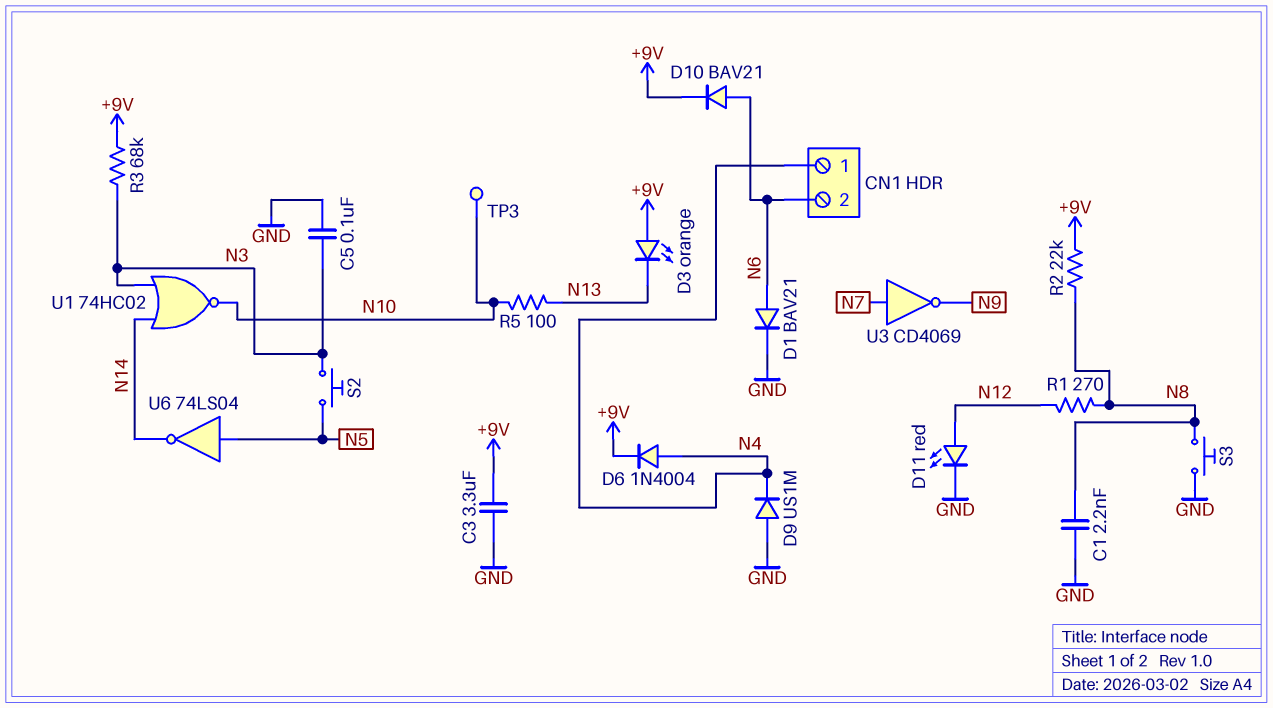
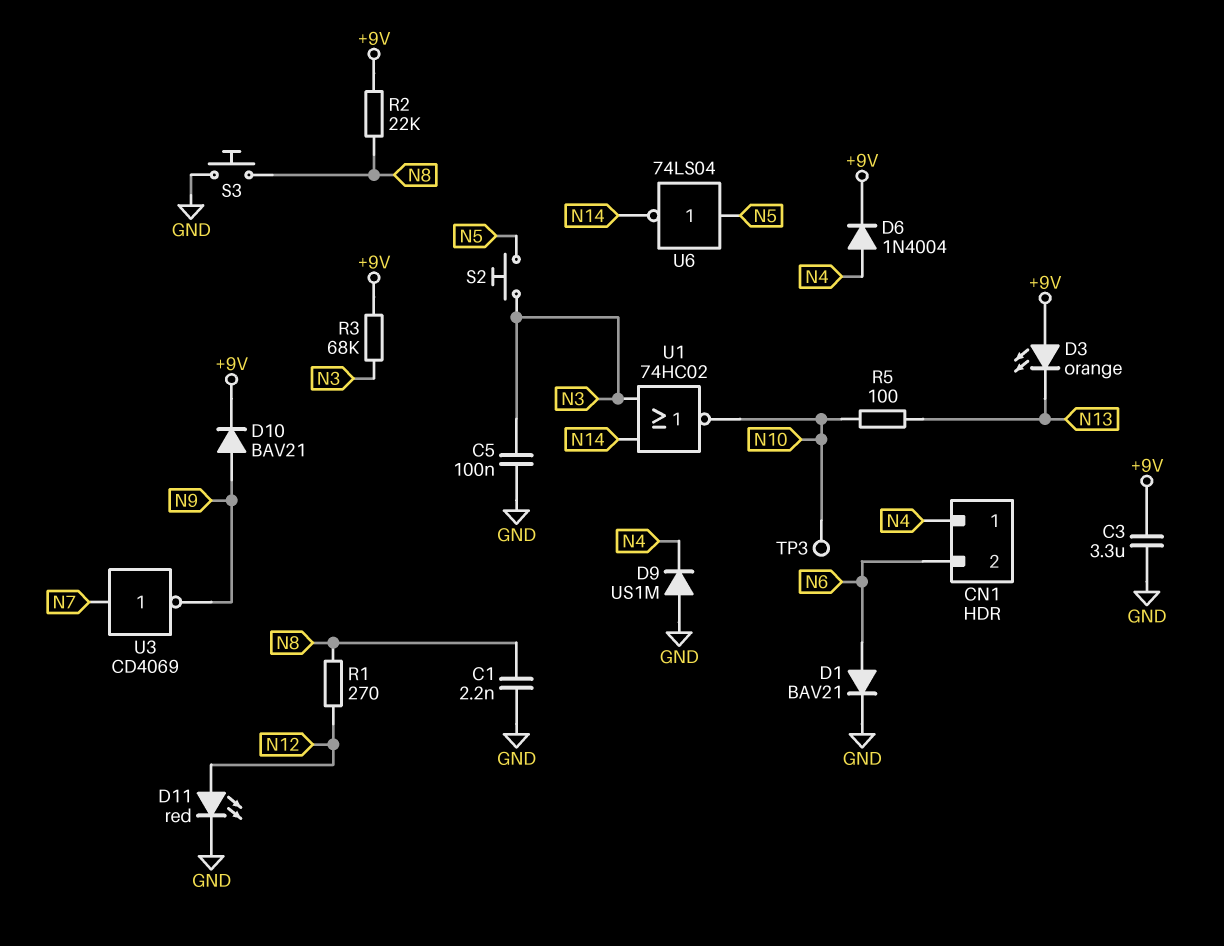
D10: diode BAV21 (A N6, K +9V) -> diode BAV21 (A N9, K +9V)

